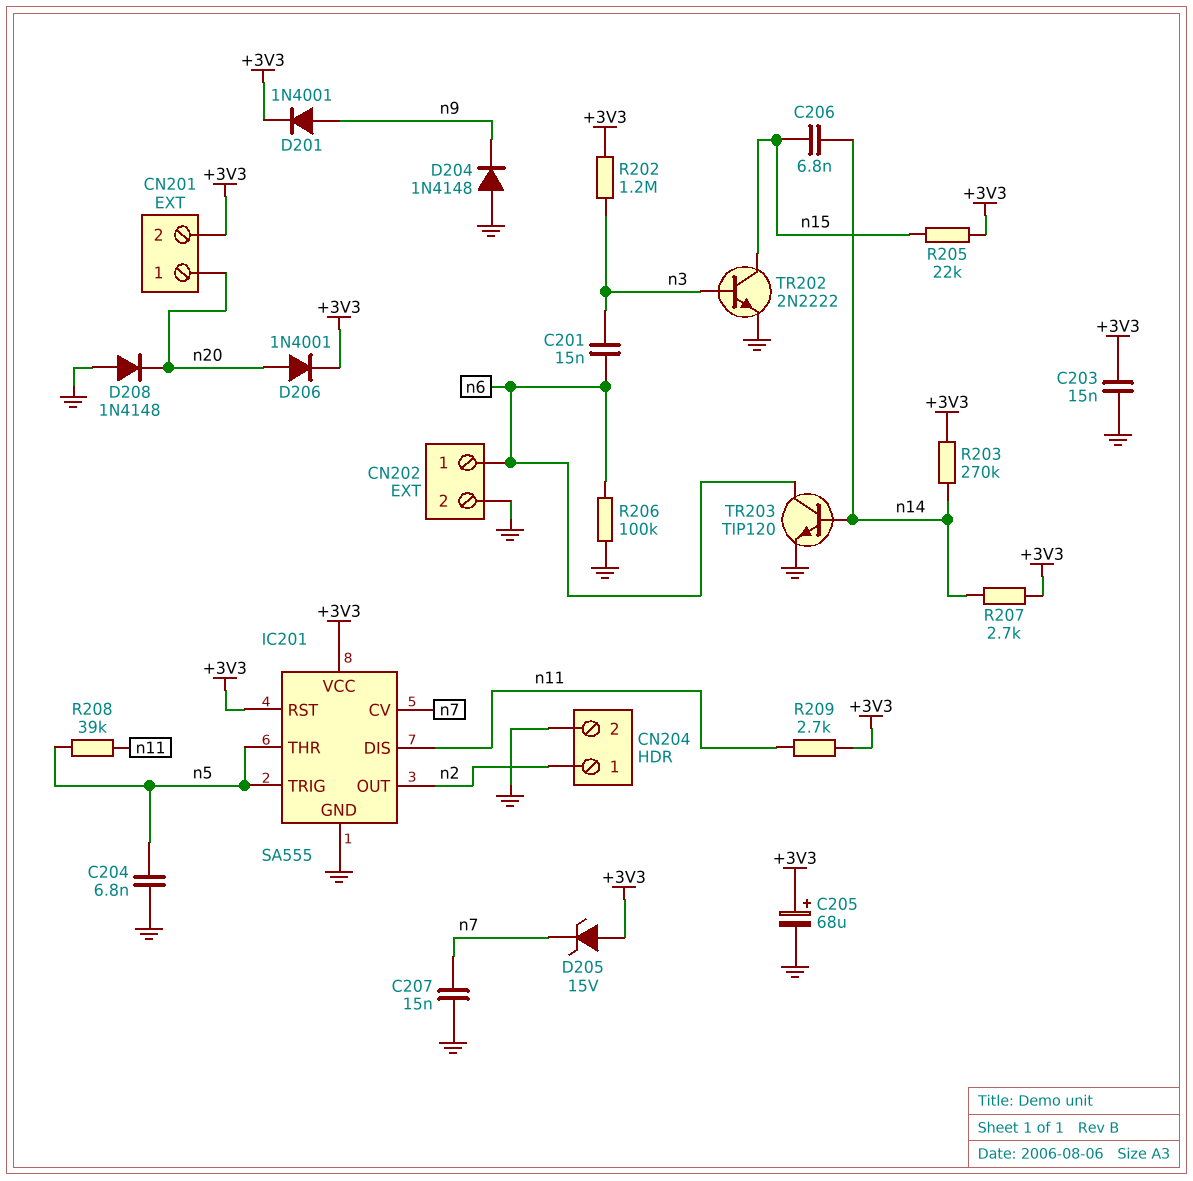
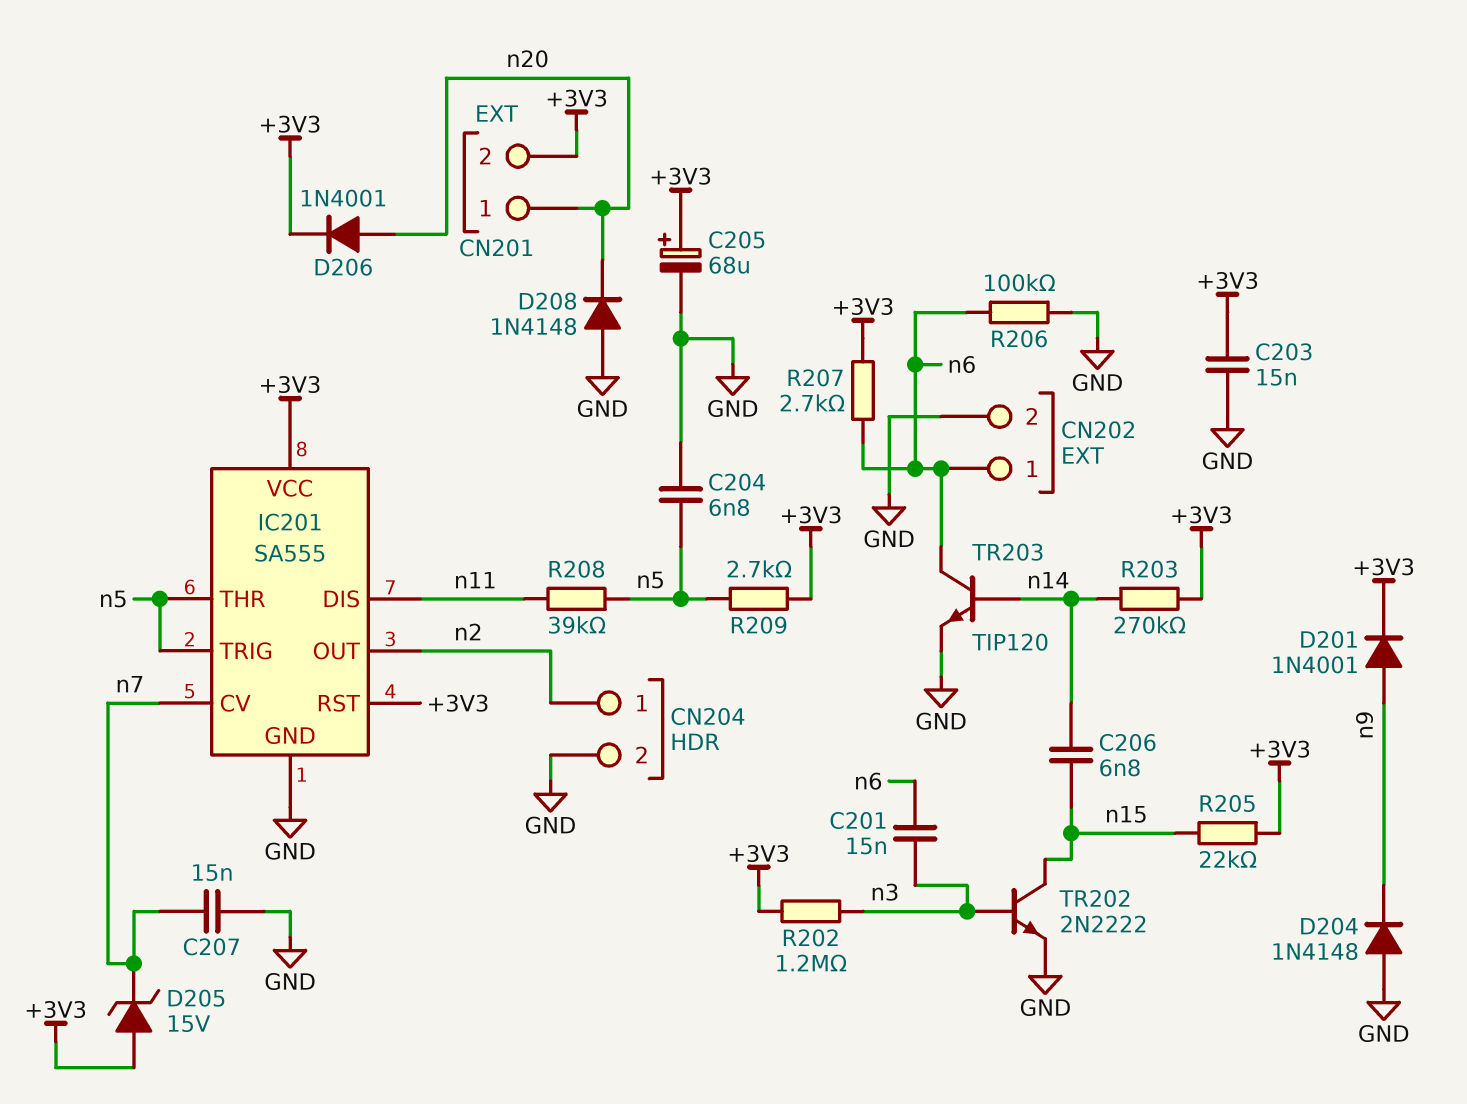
R207: 2.7k (+3V3, n14) -> 2.7k (+3V3, n6)
R209: 2.7k (+3V3, n11) -> 2.7k (+3V3, n5)

